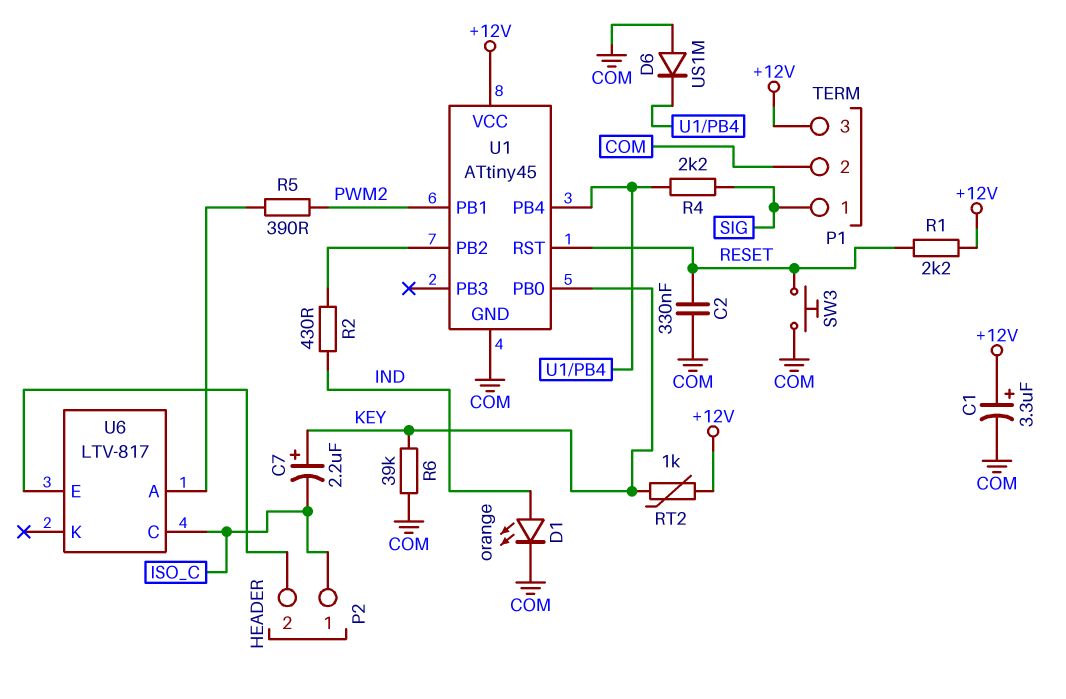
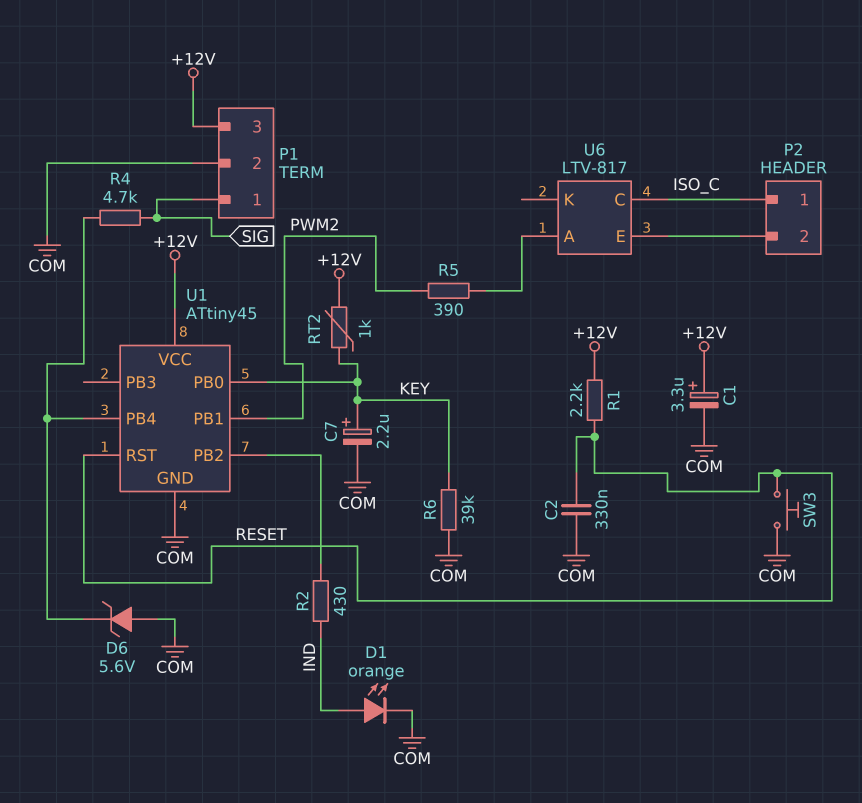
C7: 2.2uF (plus KEY, minus ISO_C) -> 2.2uF (plus KEY, minus COM)
D6: diode US1M (A COM, K U1/PB4) -> zener 5.6V (A COM, K U1/PB4)
R4: 2.2k (SIG, U1/PB4) -> 4.7k (SIG, U1/PB4)

